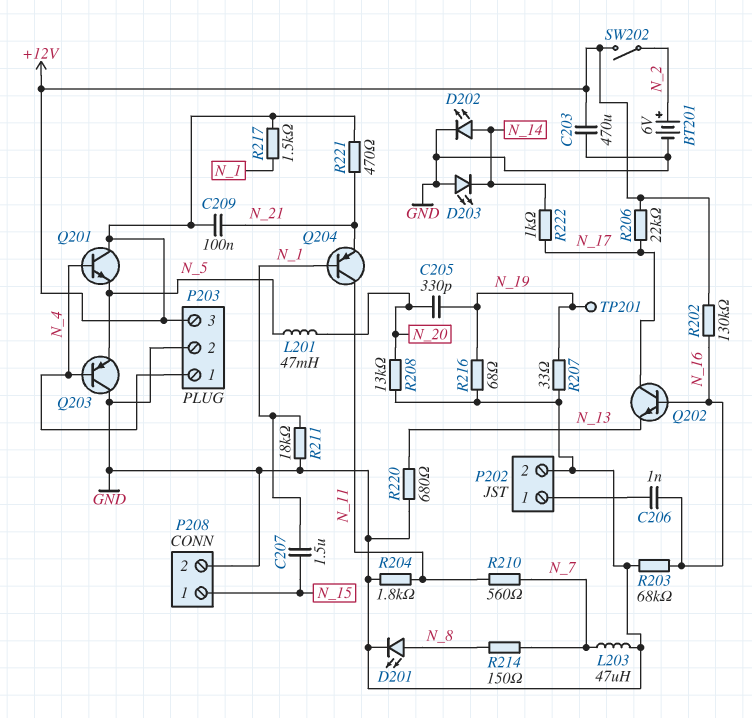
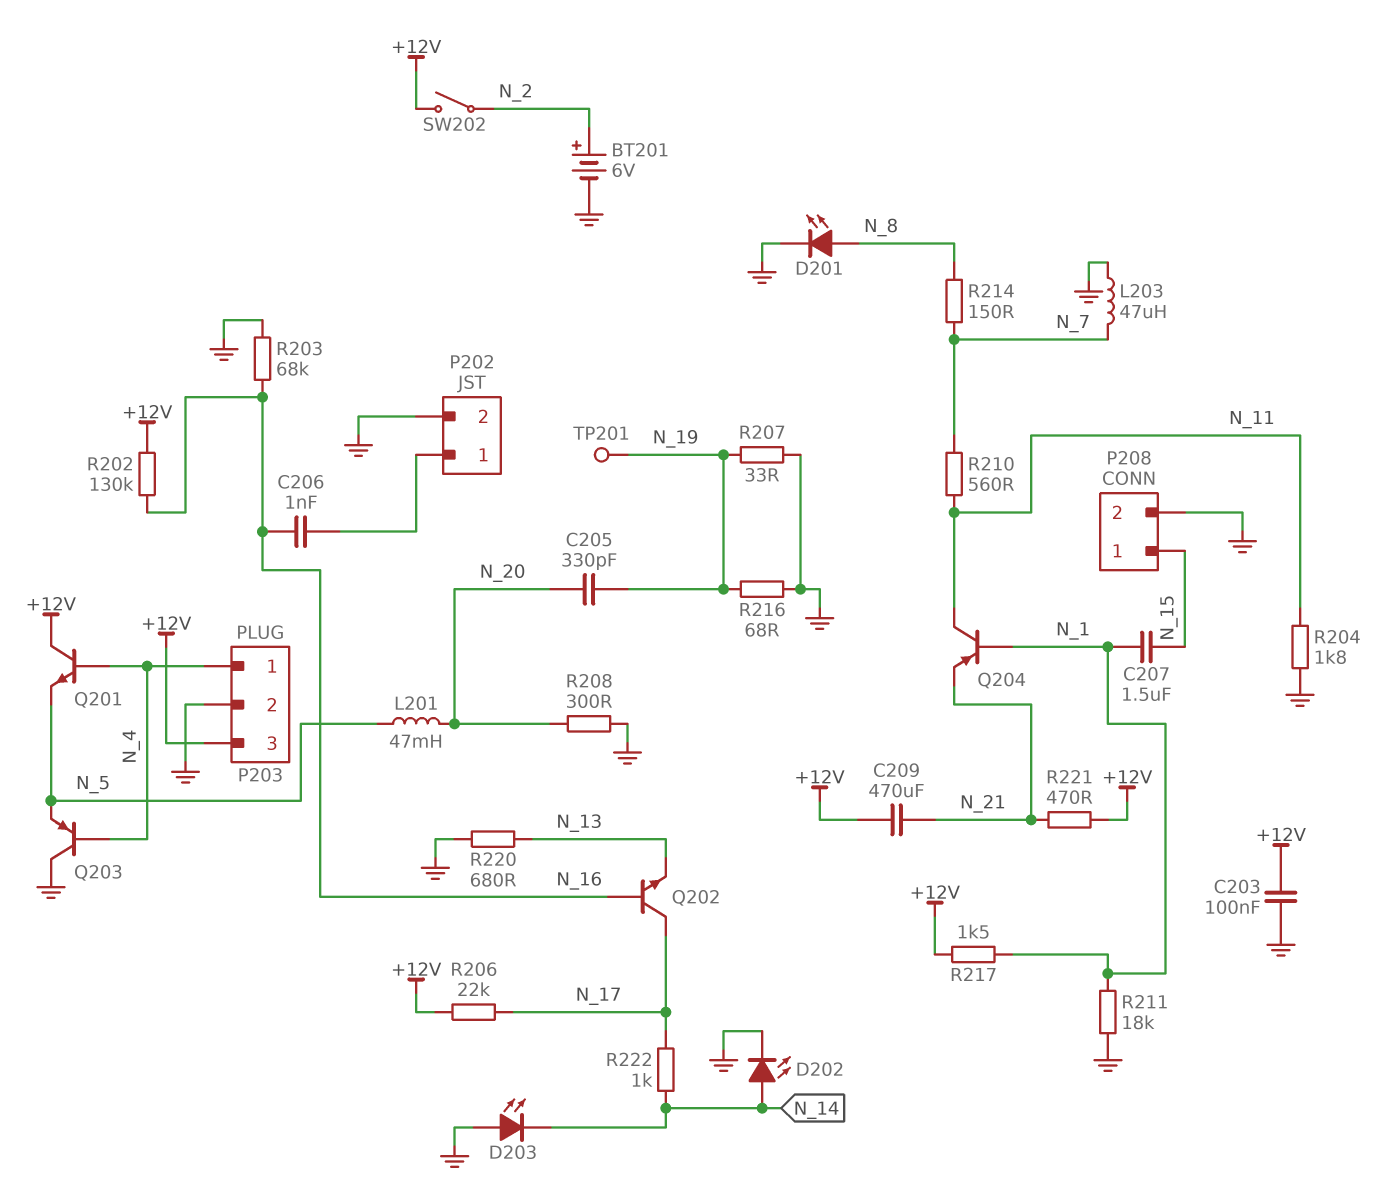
C203: 470uF (+12V, GND) -> 100nF (+12V, GND)
C209: 100nF (+12V, N_21) -> 470uF (+12V, N_21)
R208: 13k (GND, N_20) -> 300 (GND, N_20)

